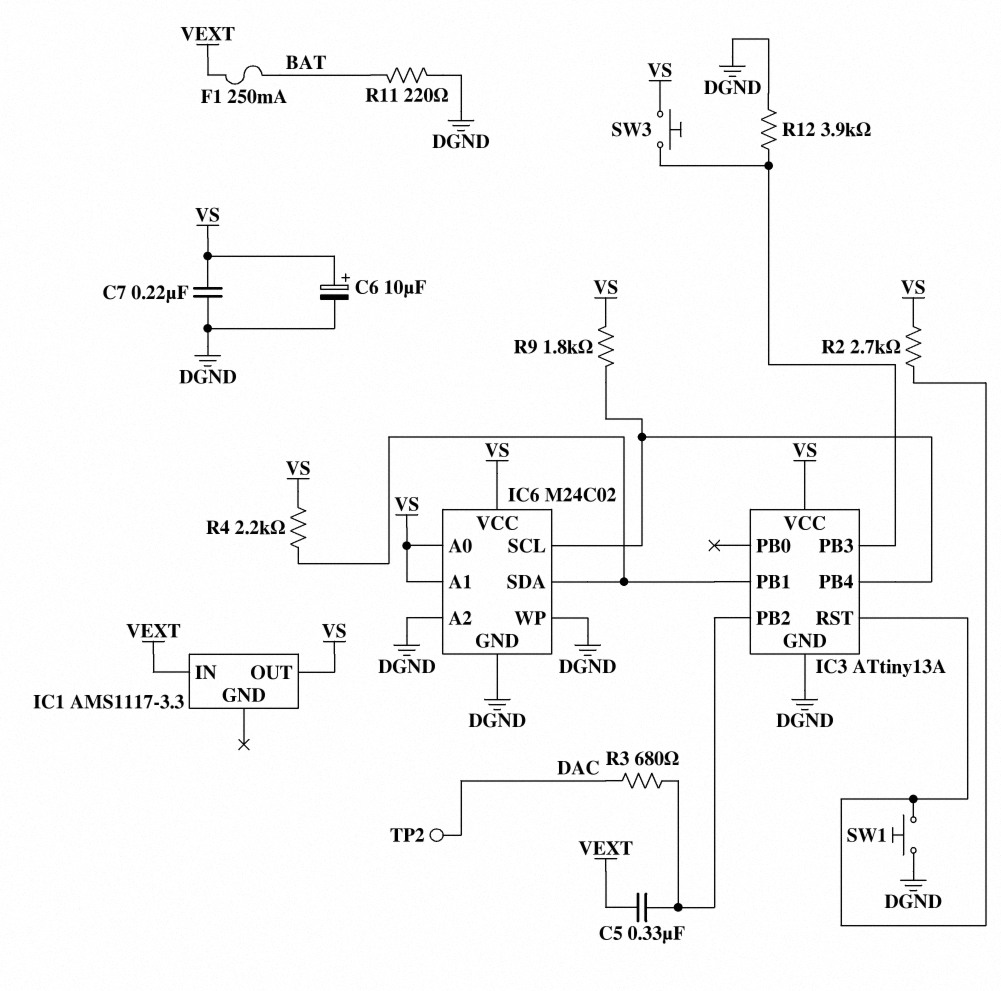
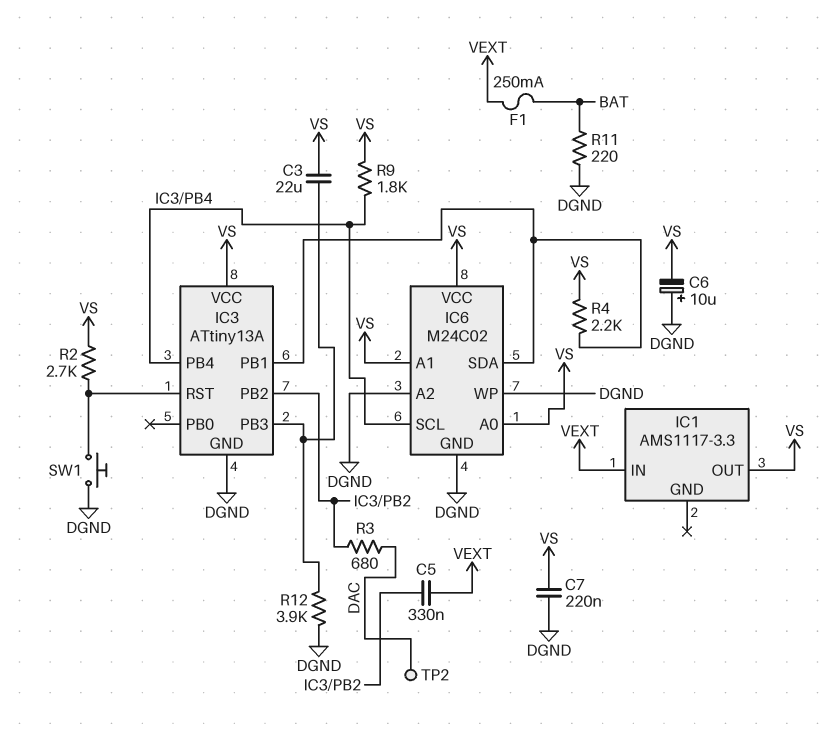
C3: none -> 22uF (IC3/PB3, VS)
C6: 10uF (plus VS, minus DGND) -> 10uF (plus DGND, minus VS)
SW3: button (IC3/PB3, VS) -> none

